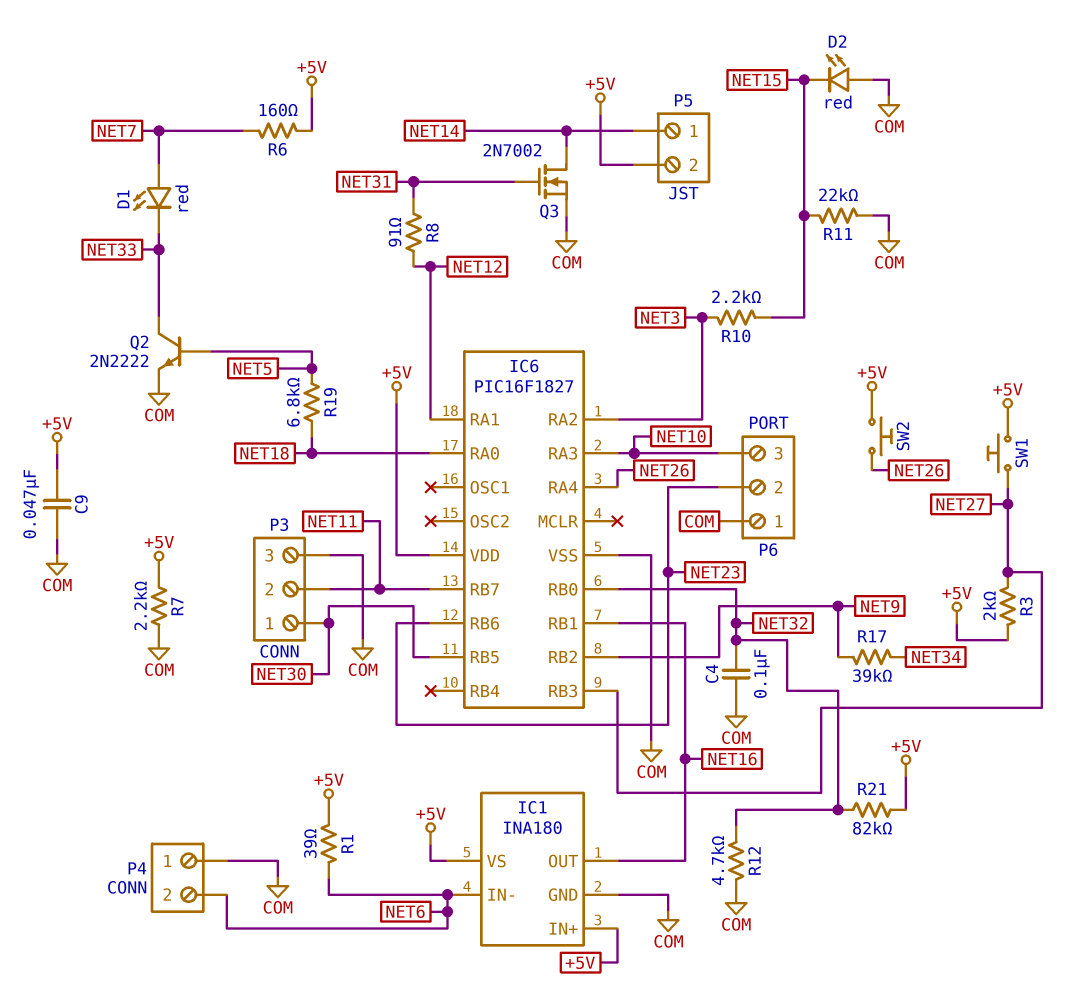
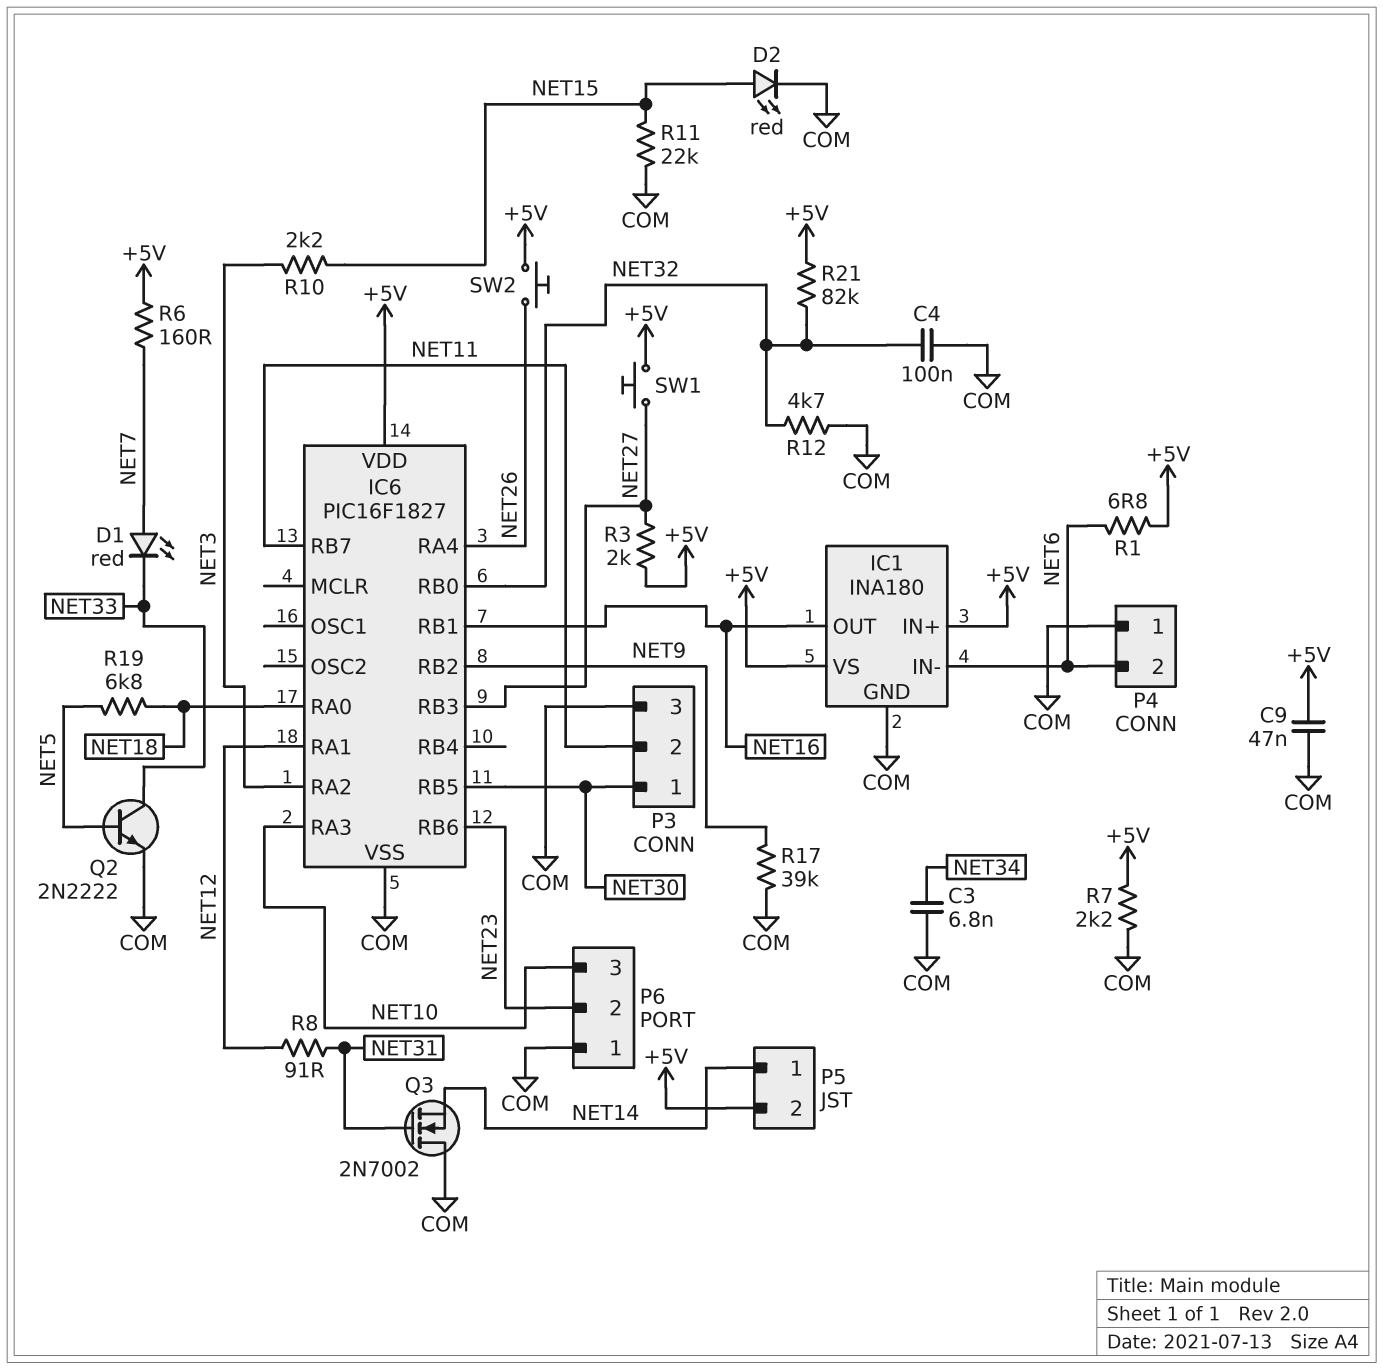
C3: none -> 6.8nF (COM, NET34)
D2: LED red (A COM, K NET15) -> LED red (A NET15, K COM)
Q3: NMOS 2N7002 (G NET31, D NET14, S COM) -> NMOS 2N7002 (G NET31, D COM, S NET14)
R1: 39 (+5V, NET6) -> 6.8 (+5V, NET6)
R17: 39k (NET9, NET34) -> 39k (COM, NET9)

